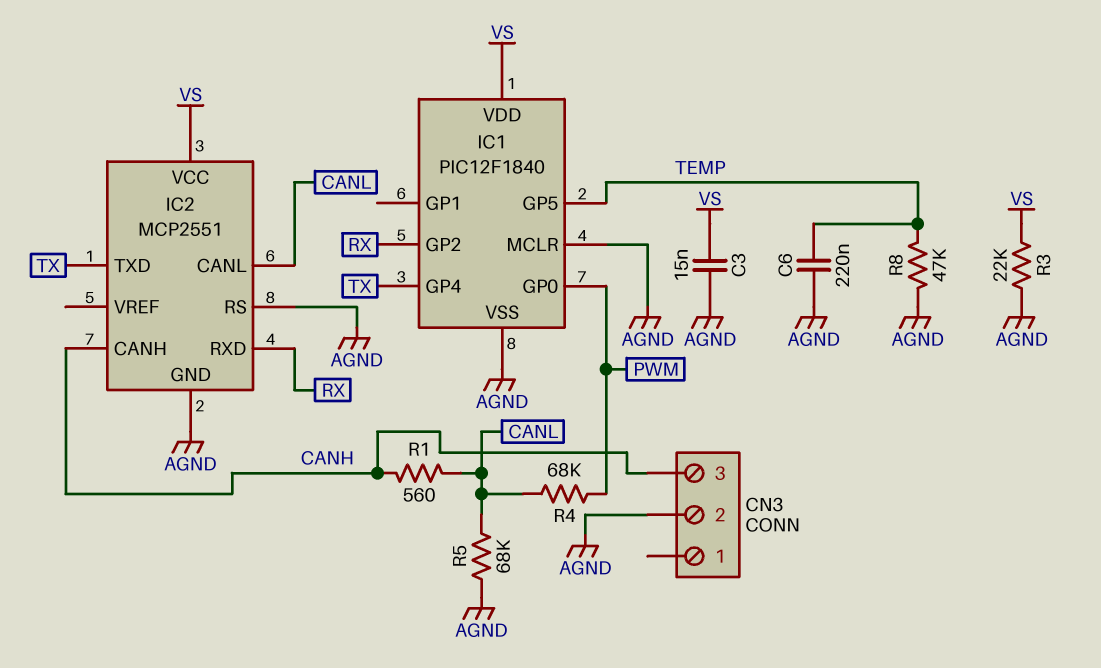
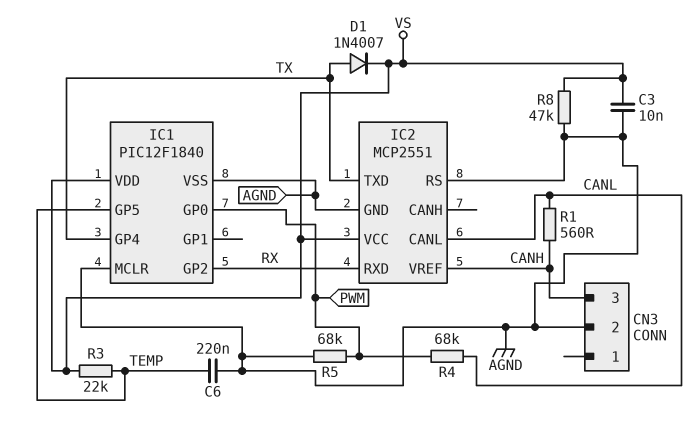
C3: 15nF (AGND, VS) -> 10nF (AGND, VS)
D1: none -> diode 1N4007 (A TX, K VS)
IC2 pin CANH: CANH -> none
IC2 pin VREF: none -> CANH
R3: 22k (AGND, VS) -> 22k (TEMP, VS)
R5: 68k (AGND, CANL) -> 68k (AGND, PWM)
R8: 47k (AGND, TEMP) -> 47k (AGND, VS)

